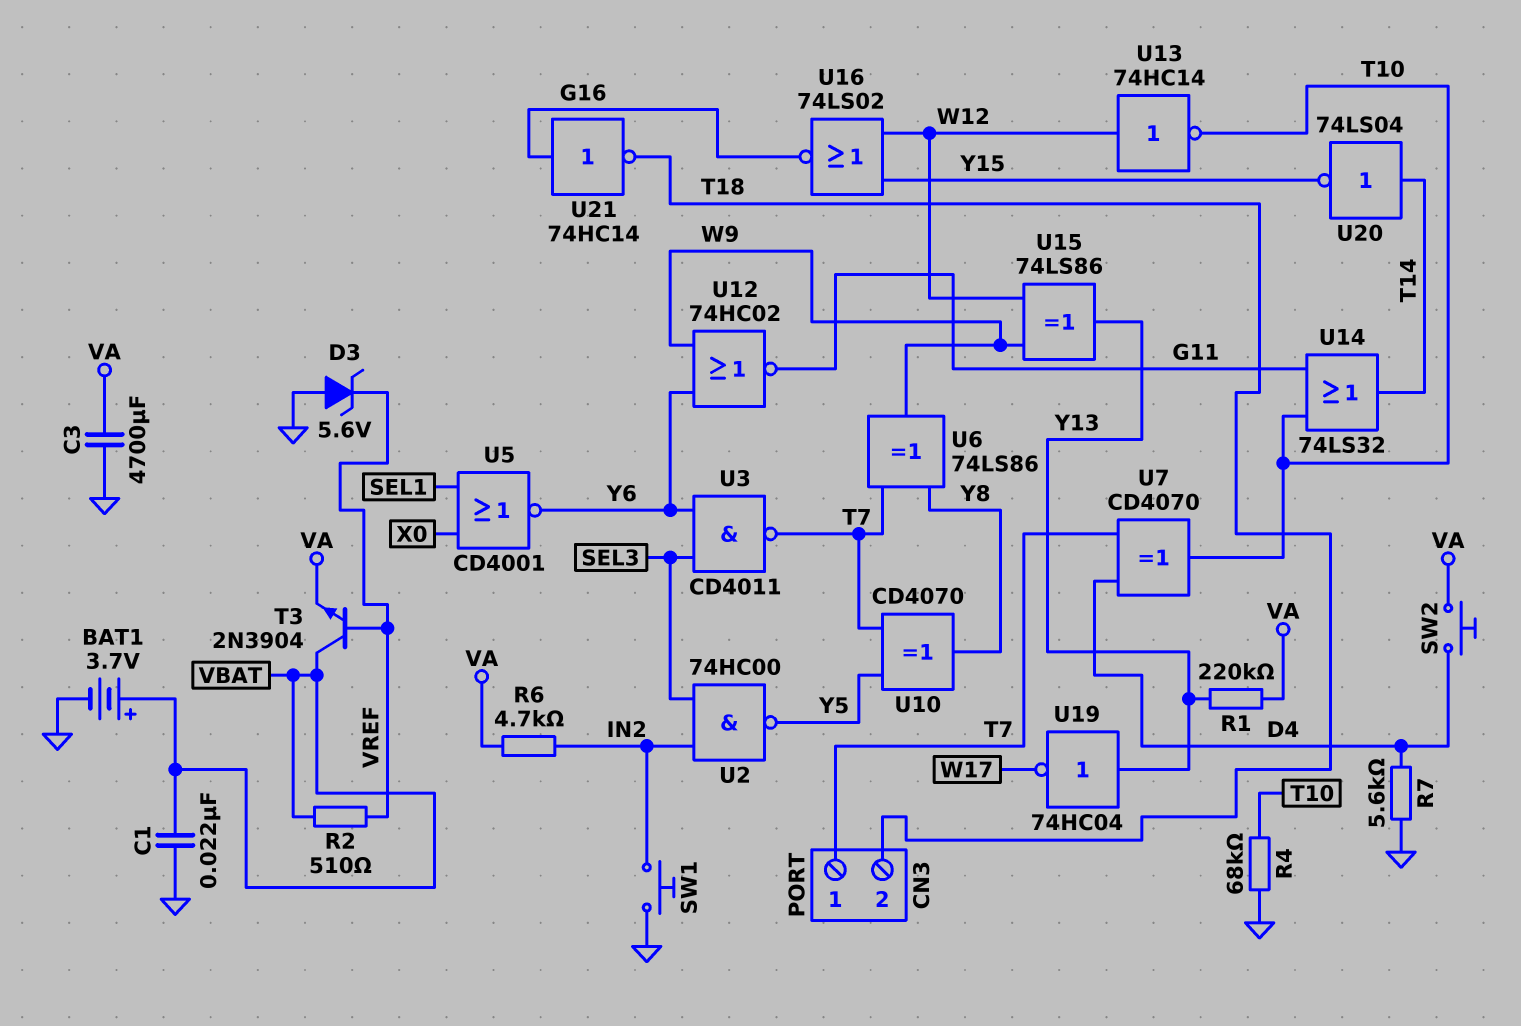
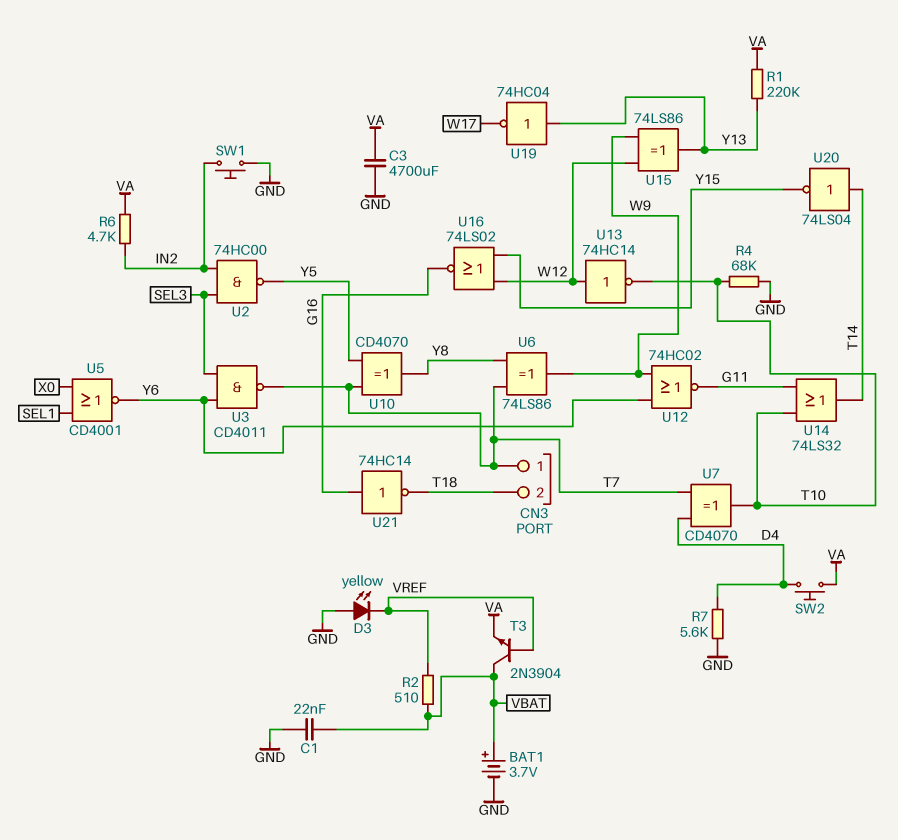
D3: zener 5.6V (A GND, K VREF) -> LED yellow (A GND, K VREF)

